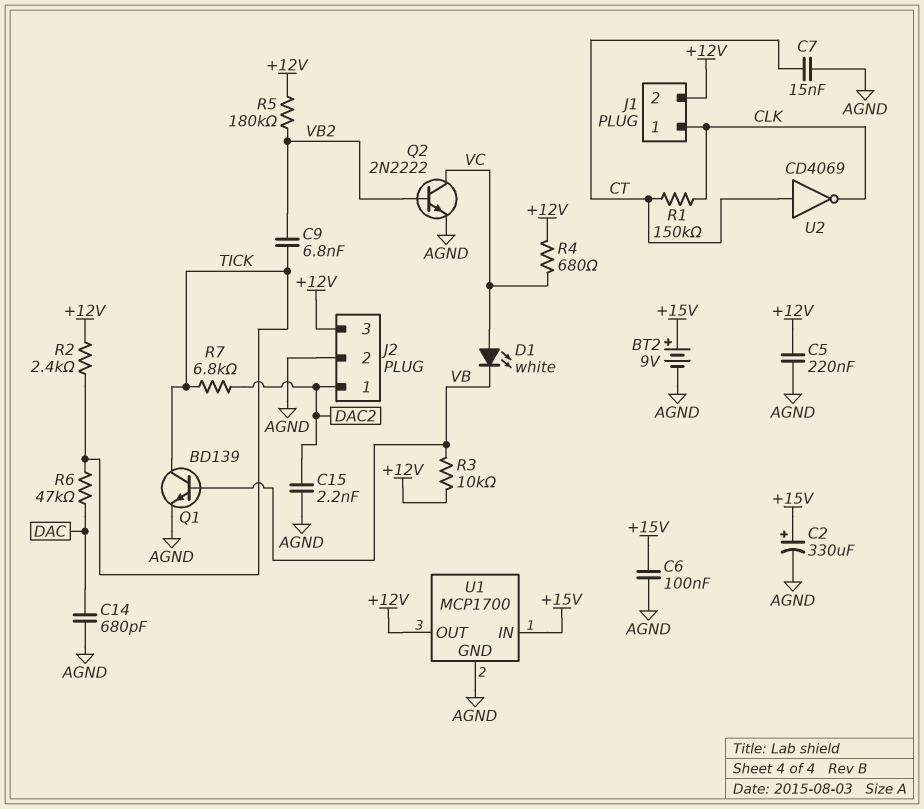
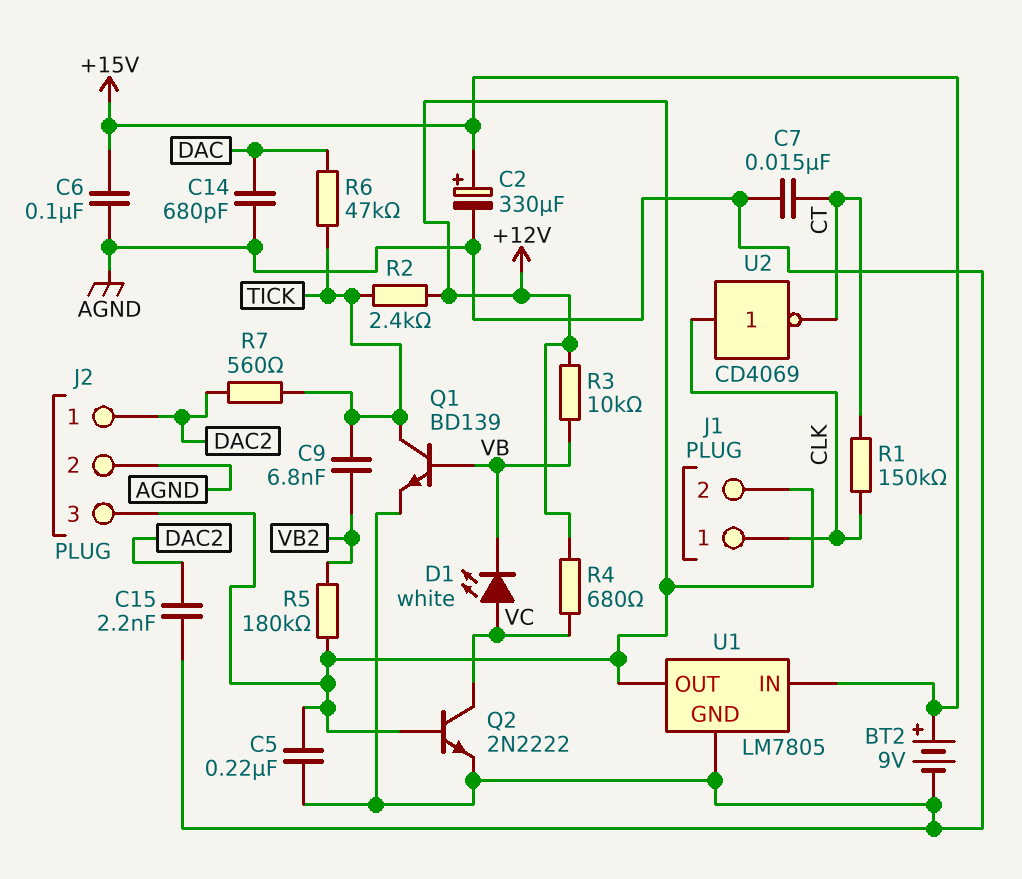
Q2: NPN 2N2222 (B VB2, C VC, E AGND) -> NPN 2N2222 (B +12V, C VC, E AGND)
R7: 6.8k (DAC2, TICK) -> 560 (DAC2, TICK)
U1: MCP1700 -> LM7805
U2: NOT CD4069 (in CT, out CLK) -> NOT CD4069 (in CLK, out CT)

